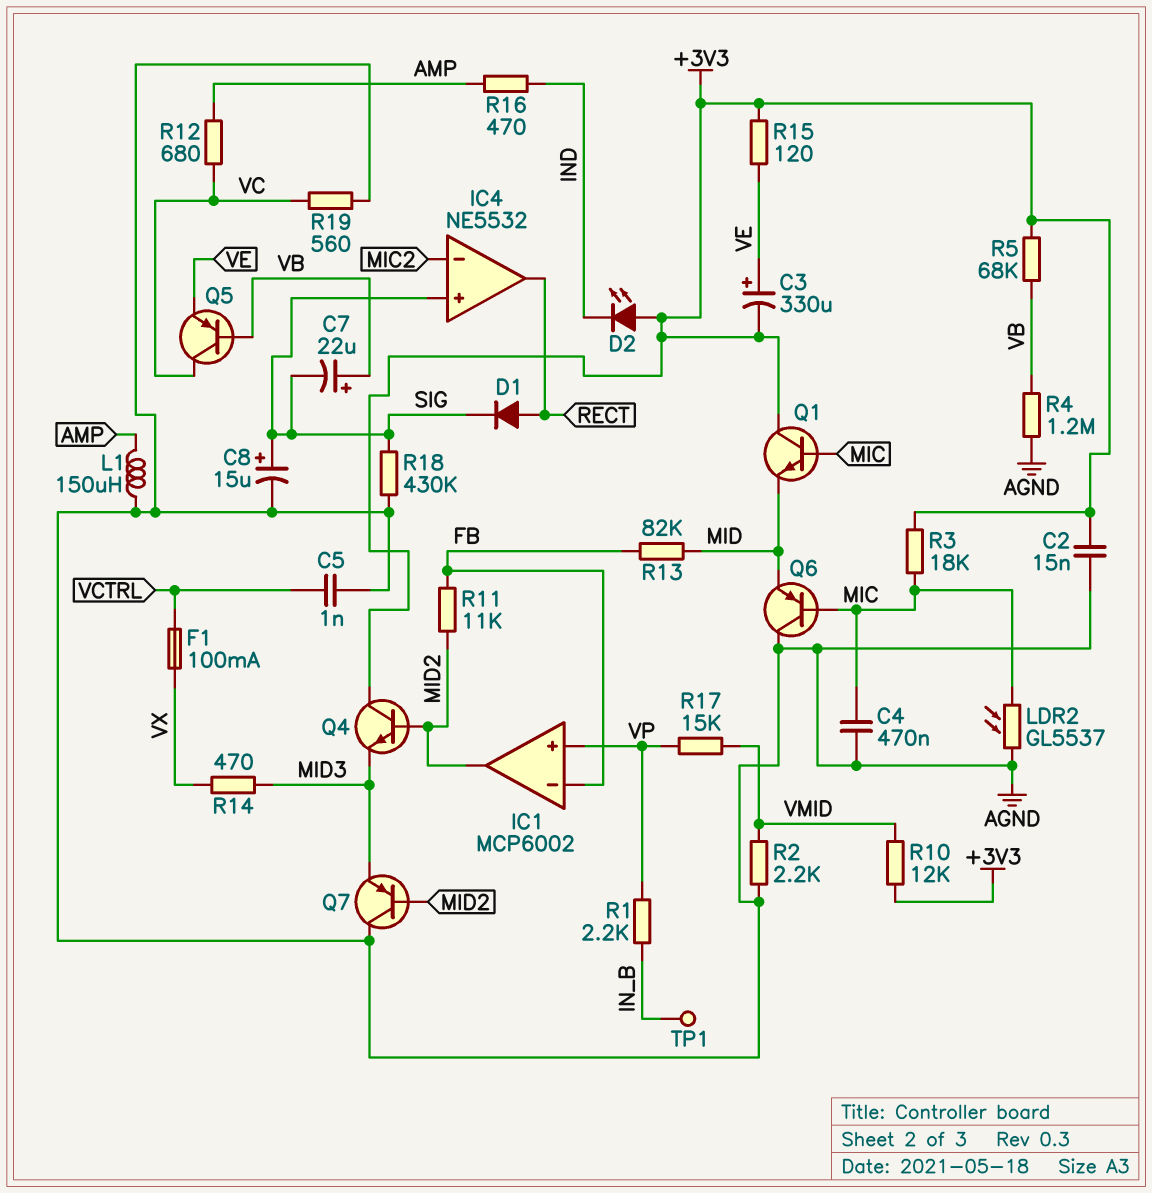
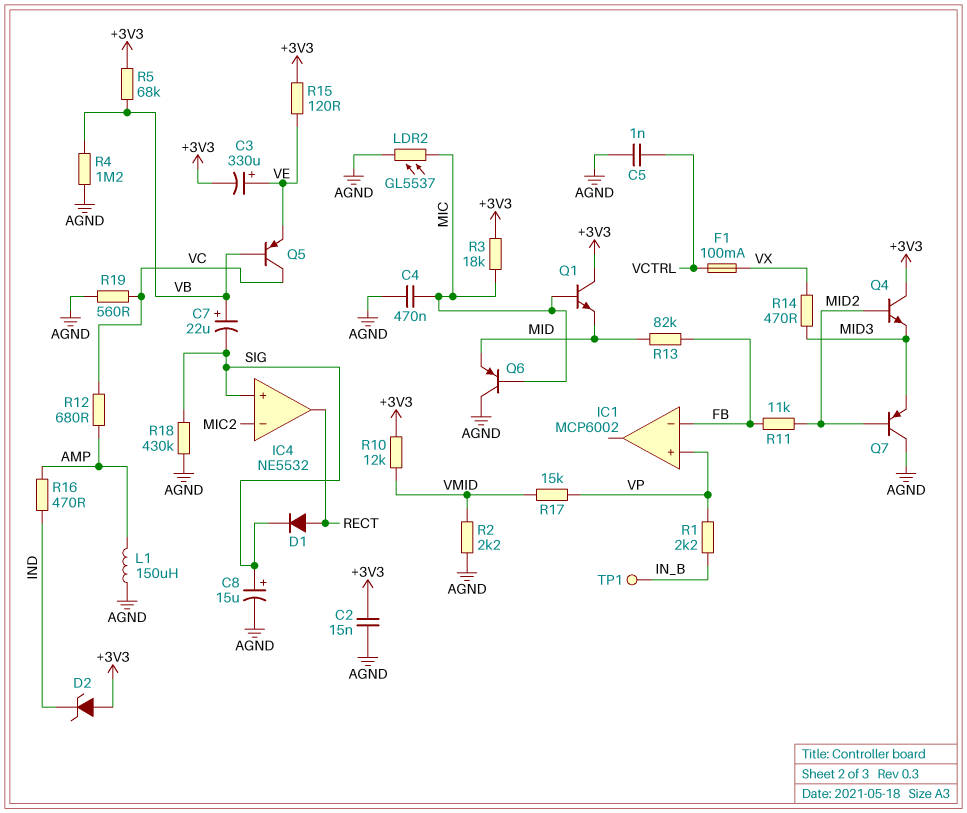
D2: LED (A +3V3, K IND) -> zener (A +3V3, K IND)
IC1 pin out: MID2 -> none

